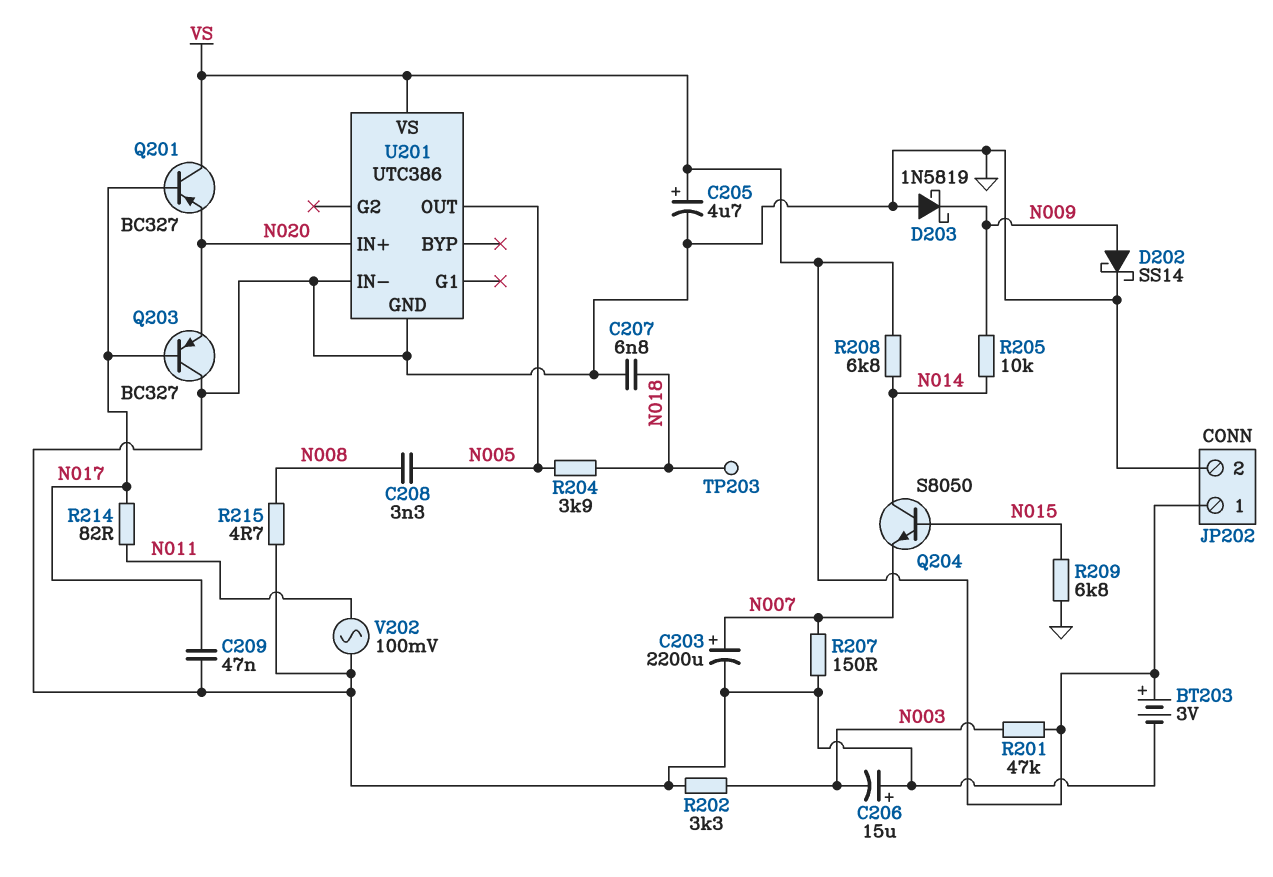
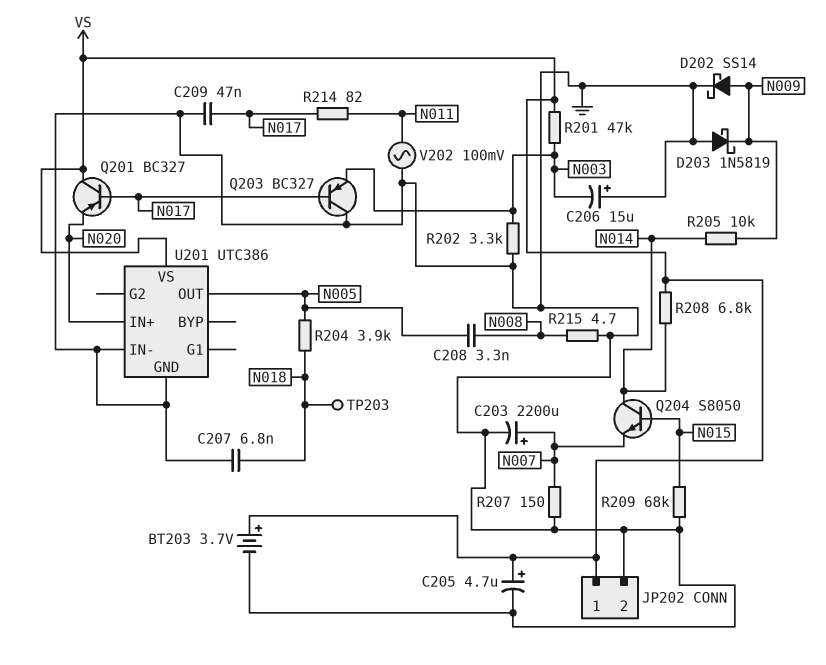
BT203: 3V (plus VS, minus GND) -> 3.7V (plus VS, minus GND)
Q203: PNP BC327 (B N017, C GND, E N020) -> PNP BC327 (B N017, C GND, E N003)
R209: 6.8k (GND, N015) -> 68k (GND, N015)

